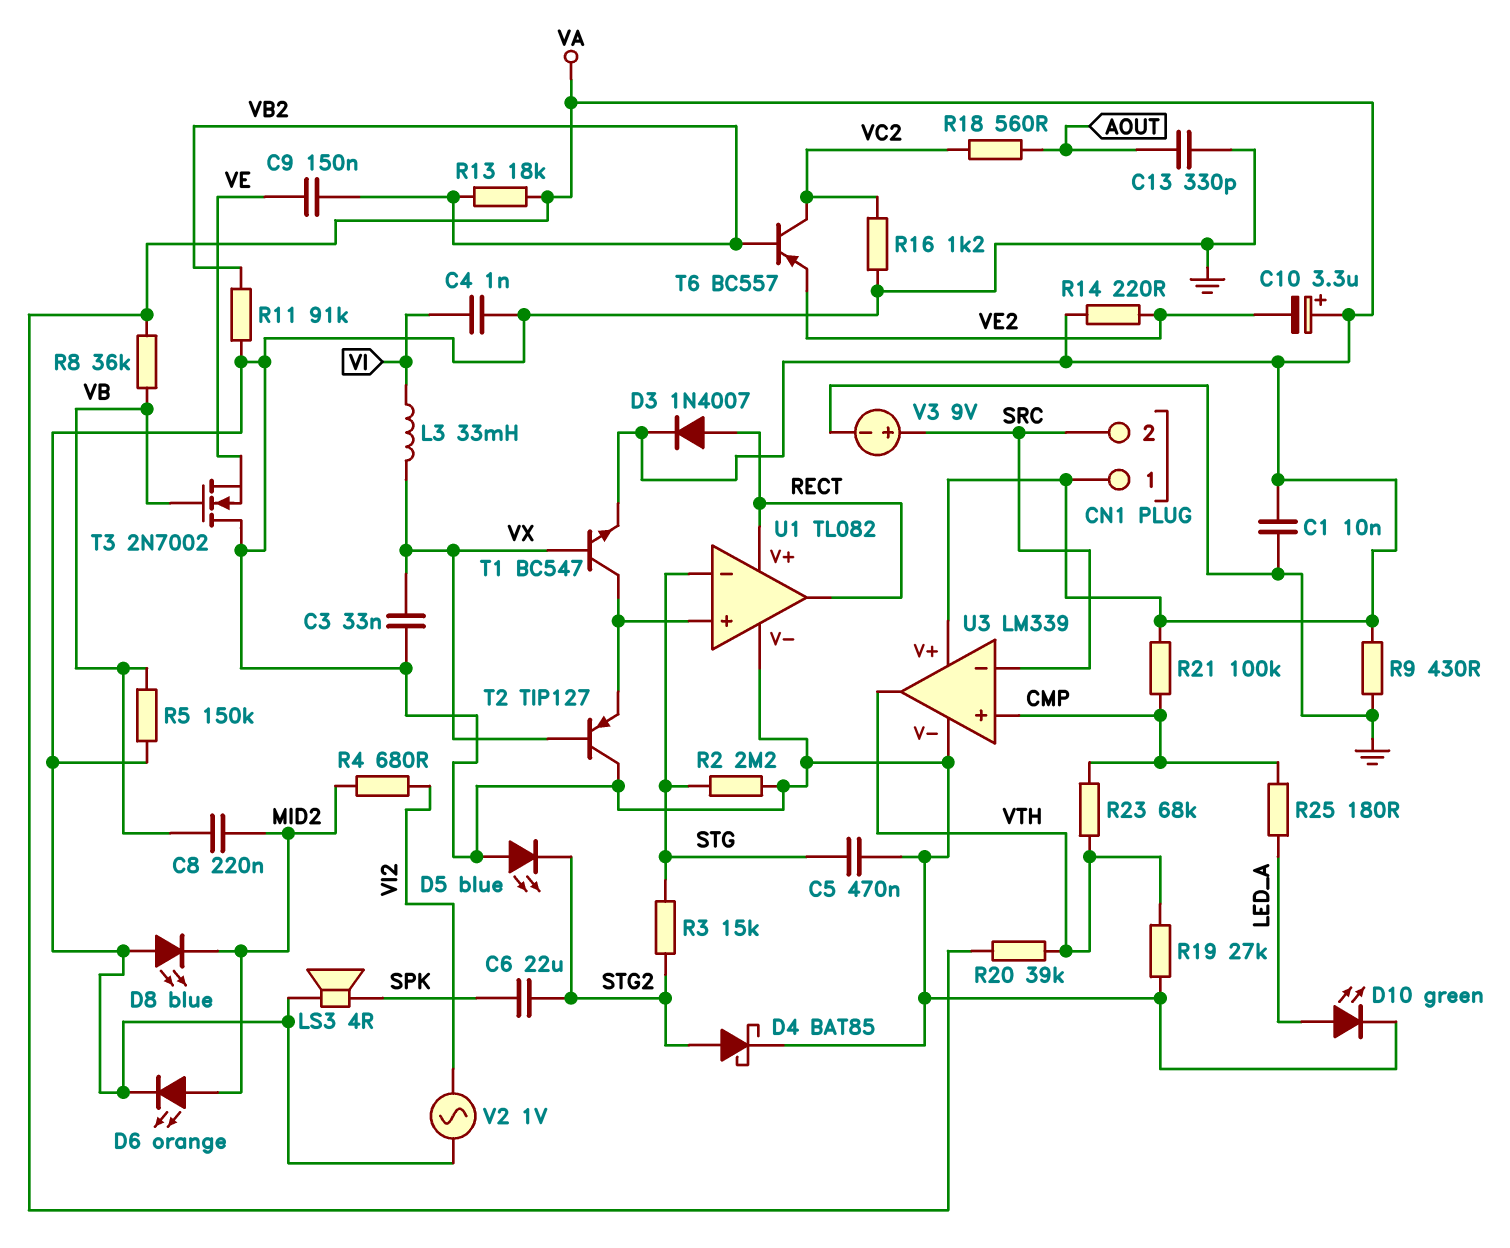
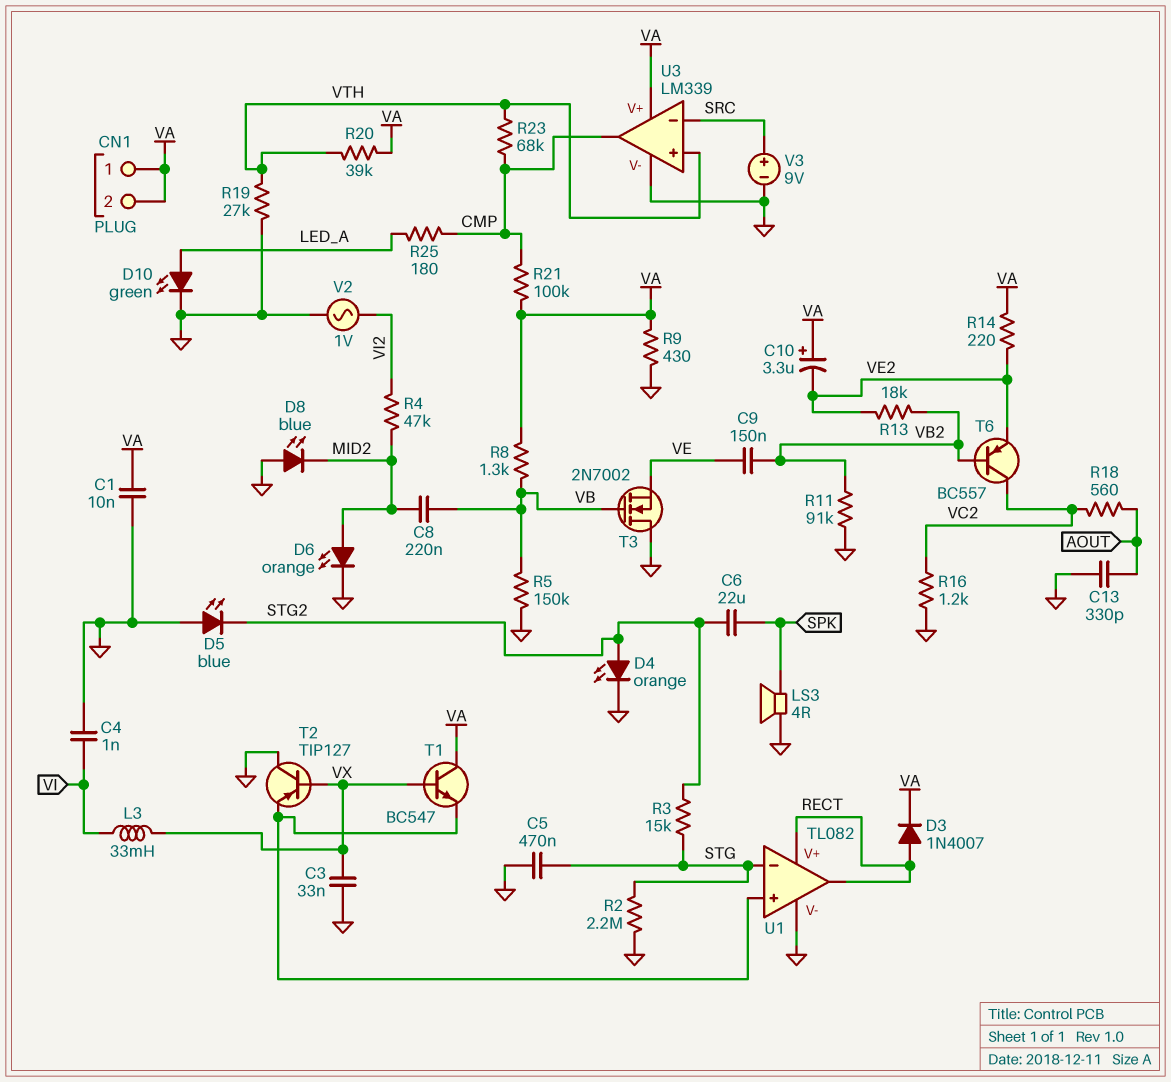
CN1 pin 2: SRC -> VA
D4: schottky BAT85 (A STG2, K GND) -> LED orange (A STG2, K GND)
R4: 680 (MID2, VI2) -> 47k (MID2, VI2)
R8: 36k (VA, VB) -> 1.3k (VA, VB)
R13: 18k (VA, VB2) -> 18k (VB2, VE2)
T1: NPN BC547 (B VX, C U1/in+, E VA) -> NPN BC547 (B VX, C VA, E U1/in+)
U3 pin in+: CMP -> VTH
U3 pin out: VTH -> CMP

